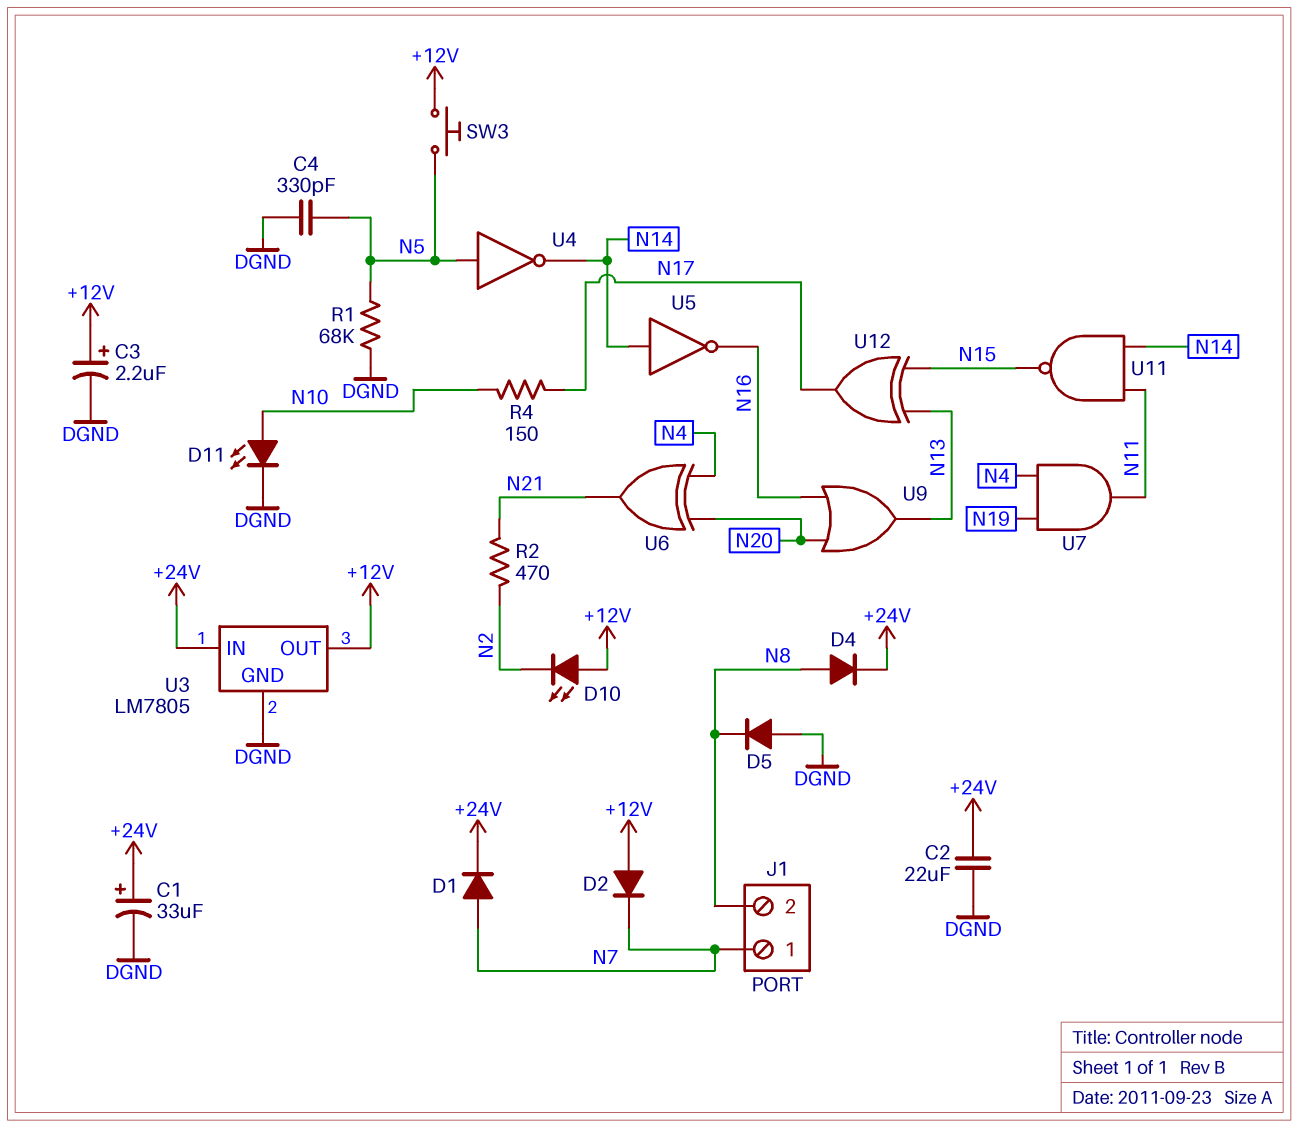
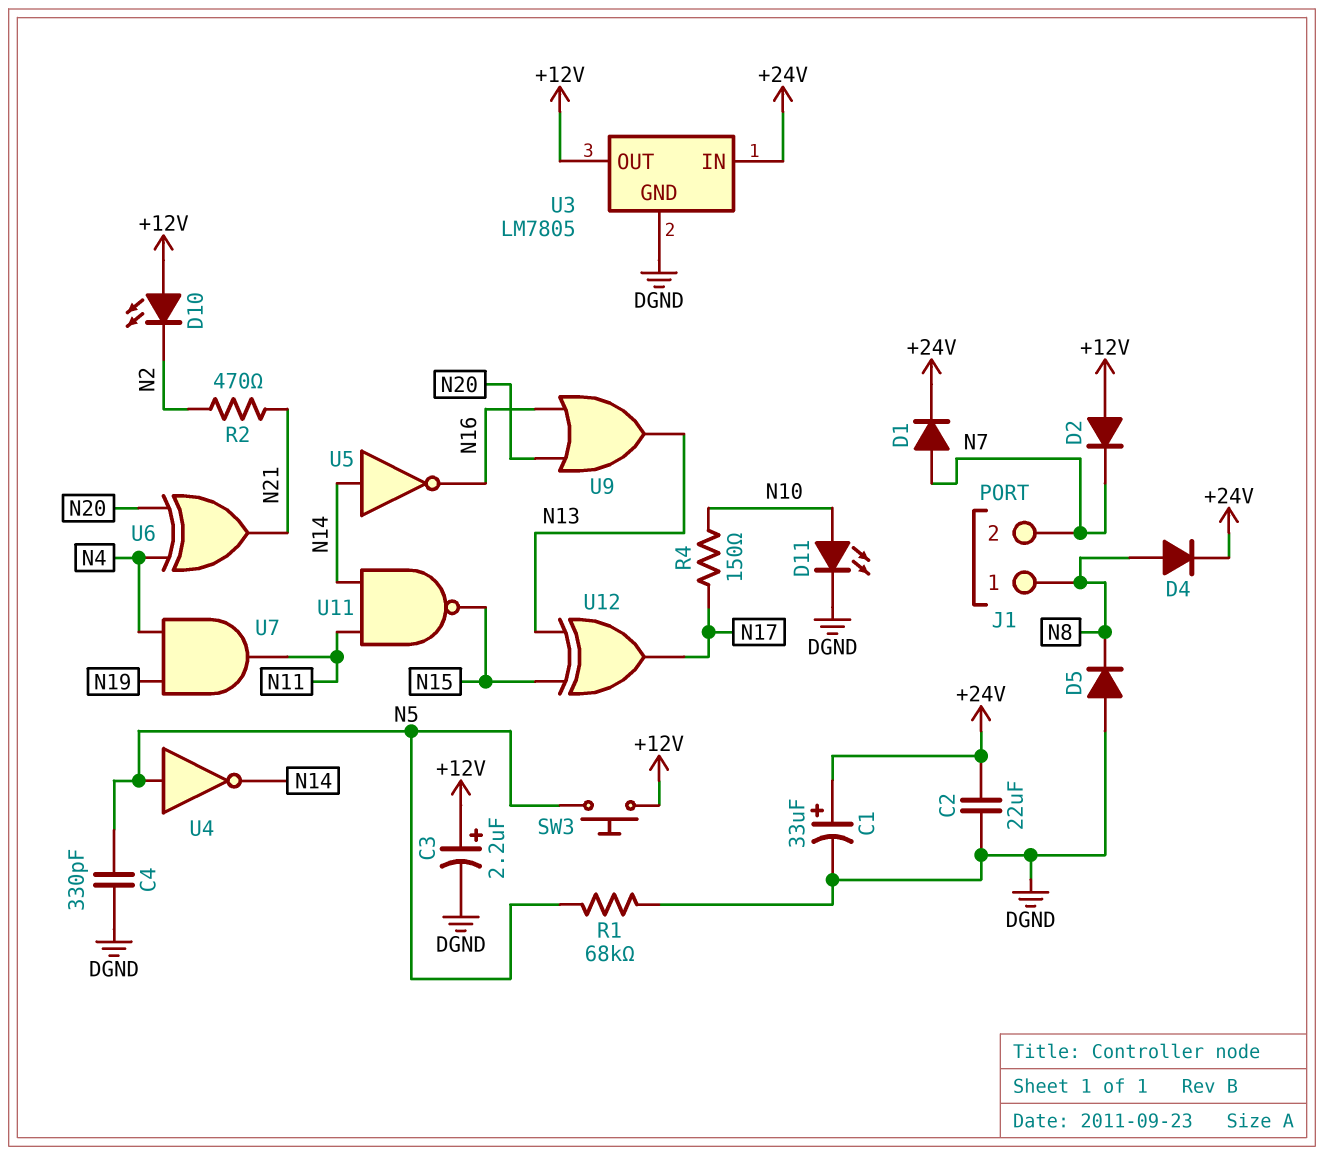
J1 pin 1: N7 -> N8
J1 pin 2: N8 -> N7

